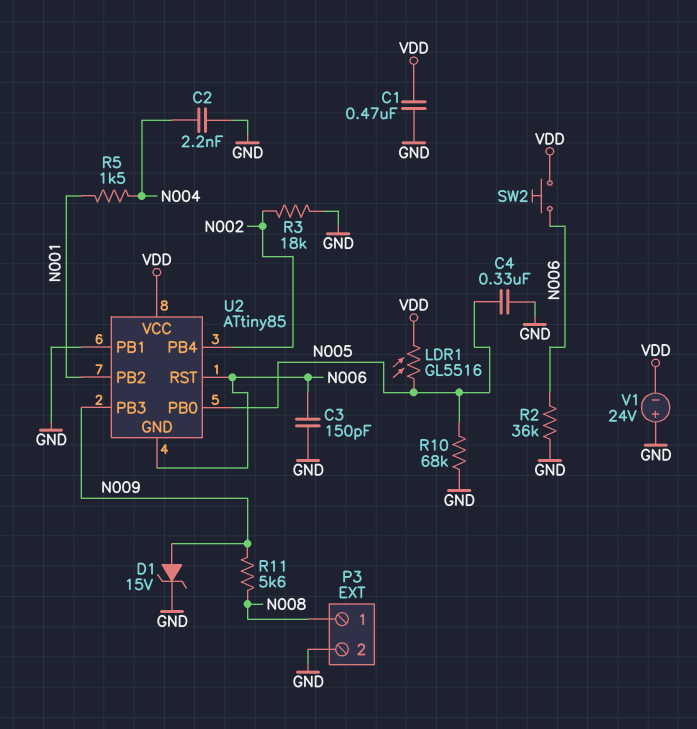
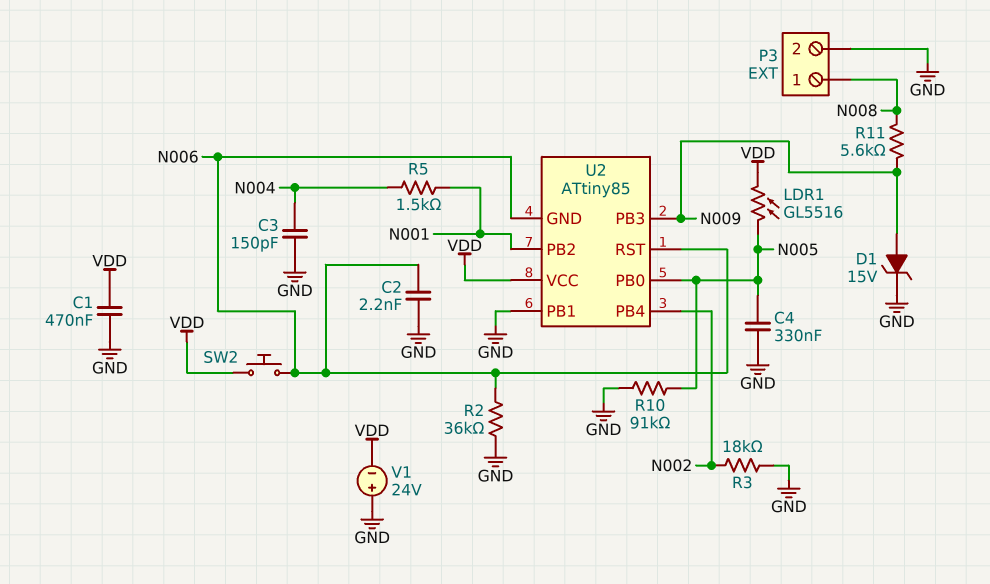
C2: 2.2nF (GND, N004) -> 2.2nF (GND, N006)
C3: 150pF (GND, N006) -> 150pF (GND, N004)
R10: 68k (GND, N005) -> 91k (GND, N005)

